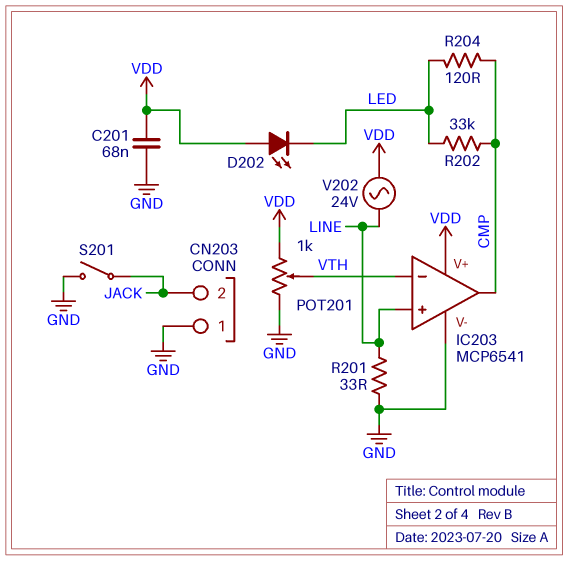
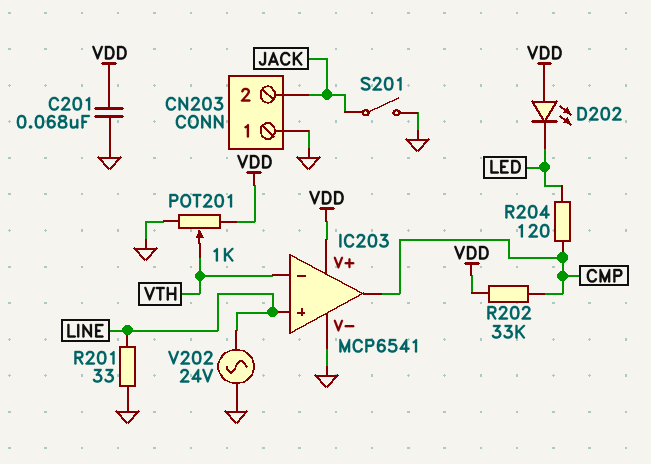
R202: 33k (CMP, LED) -> 33k (CMP, VDD)
V202: AC 24V (LINE, VDD) -> AC 24V (GND, LINE)

